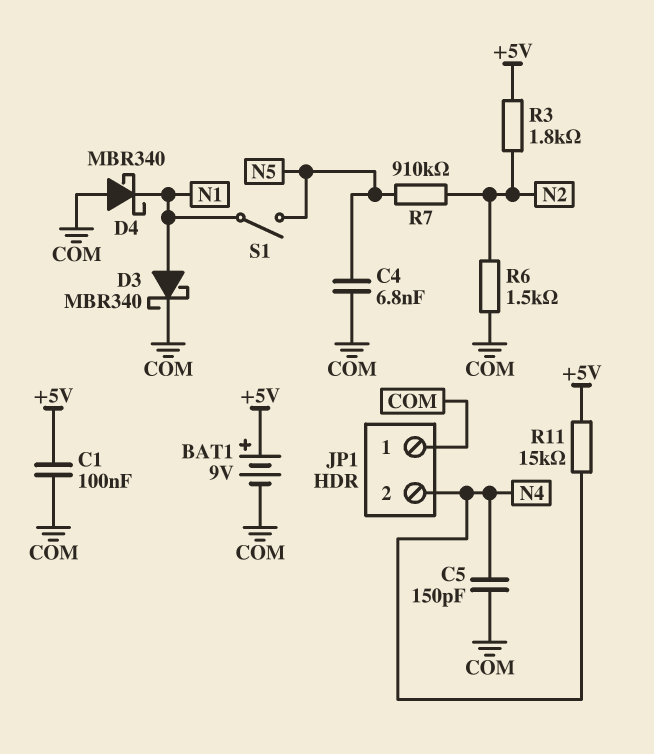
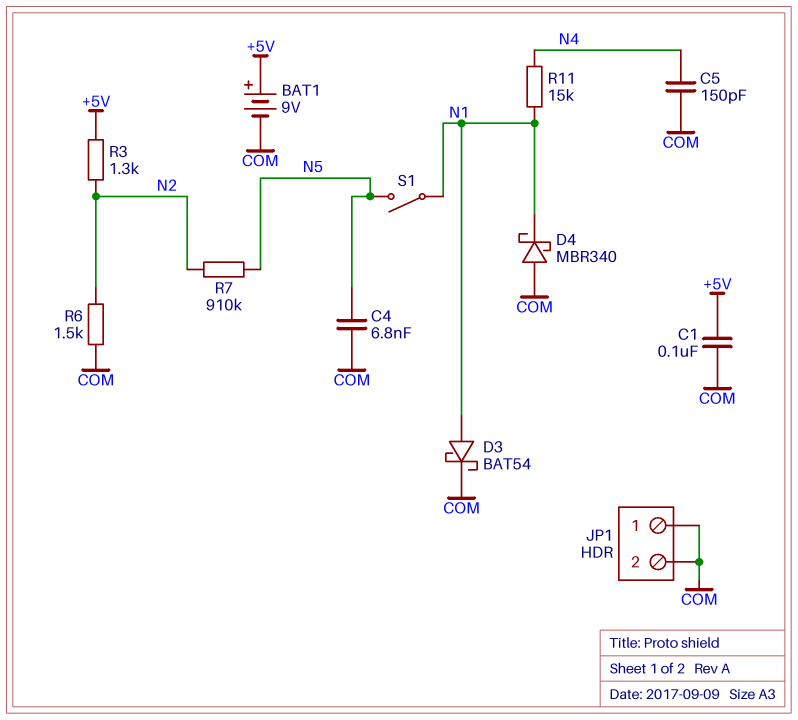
D3: schottky MBR340 (A N1, K COM) -> schottky BAT54 (A N1, K COM)
JP1 pin 2: N4 -> COM
R3: 1.8k (+5V, N2) -> 1.3k (+5V, N2)
R11: 15k (+5V, N4) -> 15k (N1, N4)

